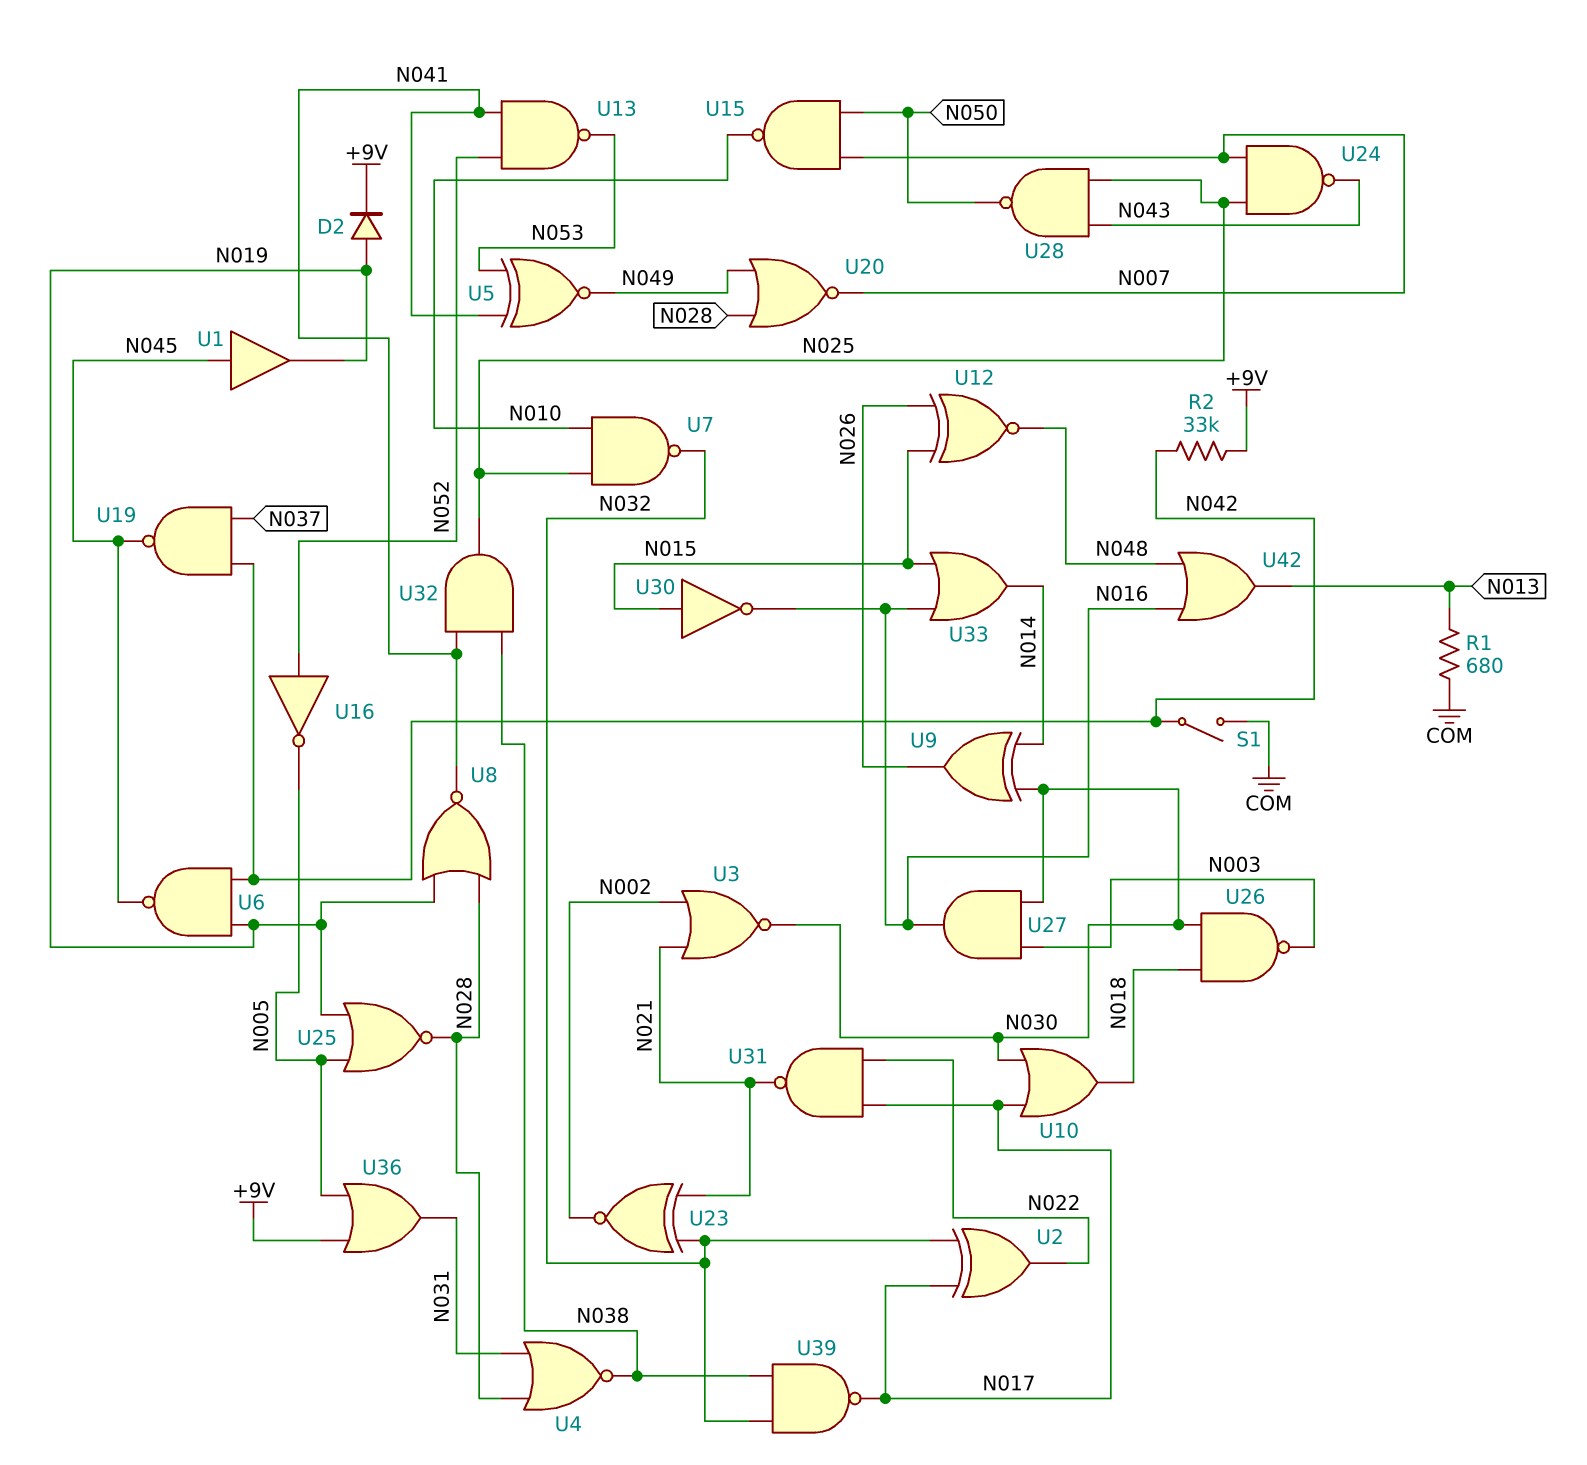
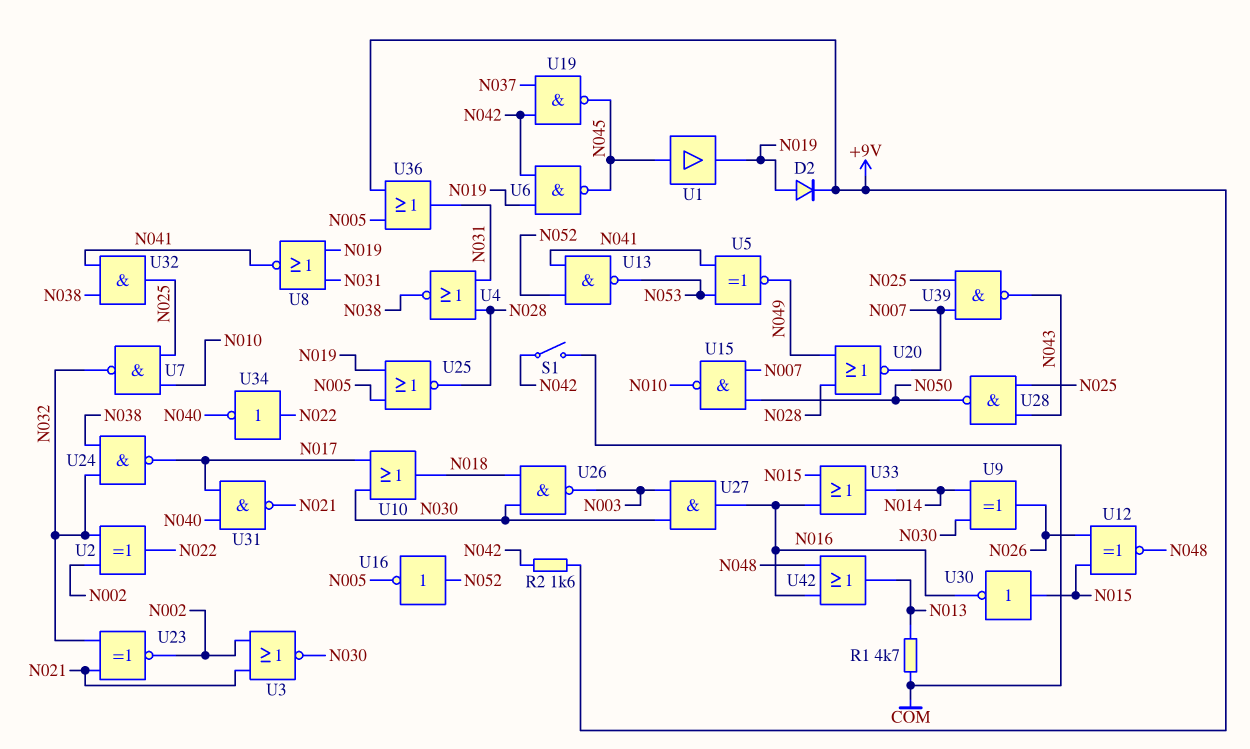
R1: 680 (COM, N013) -> 4.7k (COM, N013)
R2: 33k (+9V, N042) -> 1.6k (+9V, N042)
U2: XOR (in N017, in N032, out N022) -> XOR (in N002, in N032, out N022)
U8: NOR (in N019, in N028, out N041) -> NOR (in N019, in N031, out N041)
U24: NAND (in N007, in N025, out N043) -> NAND (in N032, in N038, out N017)
U31: NAND (in N017, in N022, out N021) -> NAND (in N017, in N040, out N021)
U34: none -> NOT (in N022, out N040)
U39: NAND (in N032, in N038, out N017) -> NAND (in N007, in N025, out N043)

